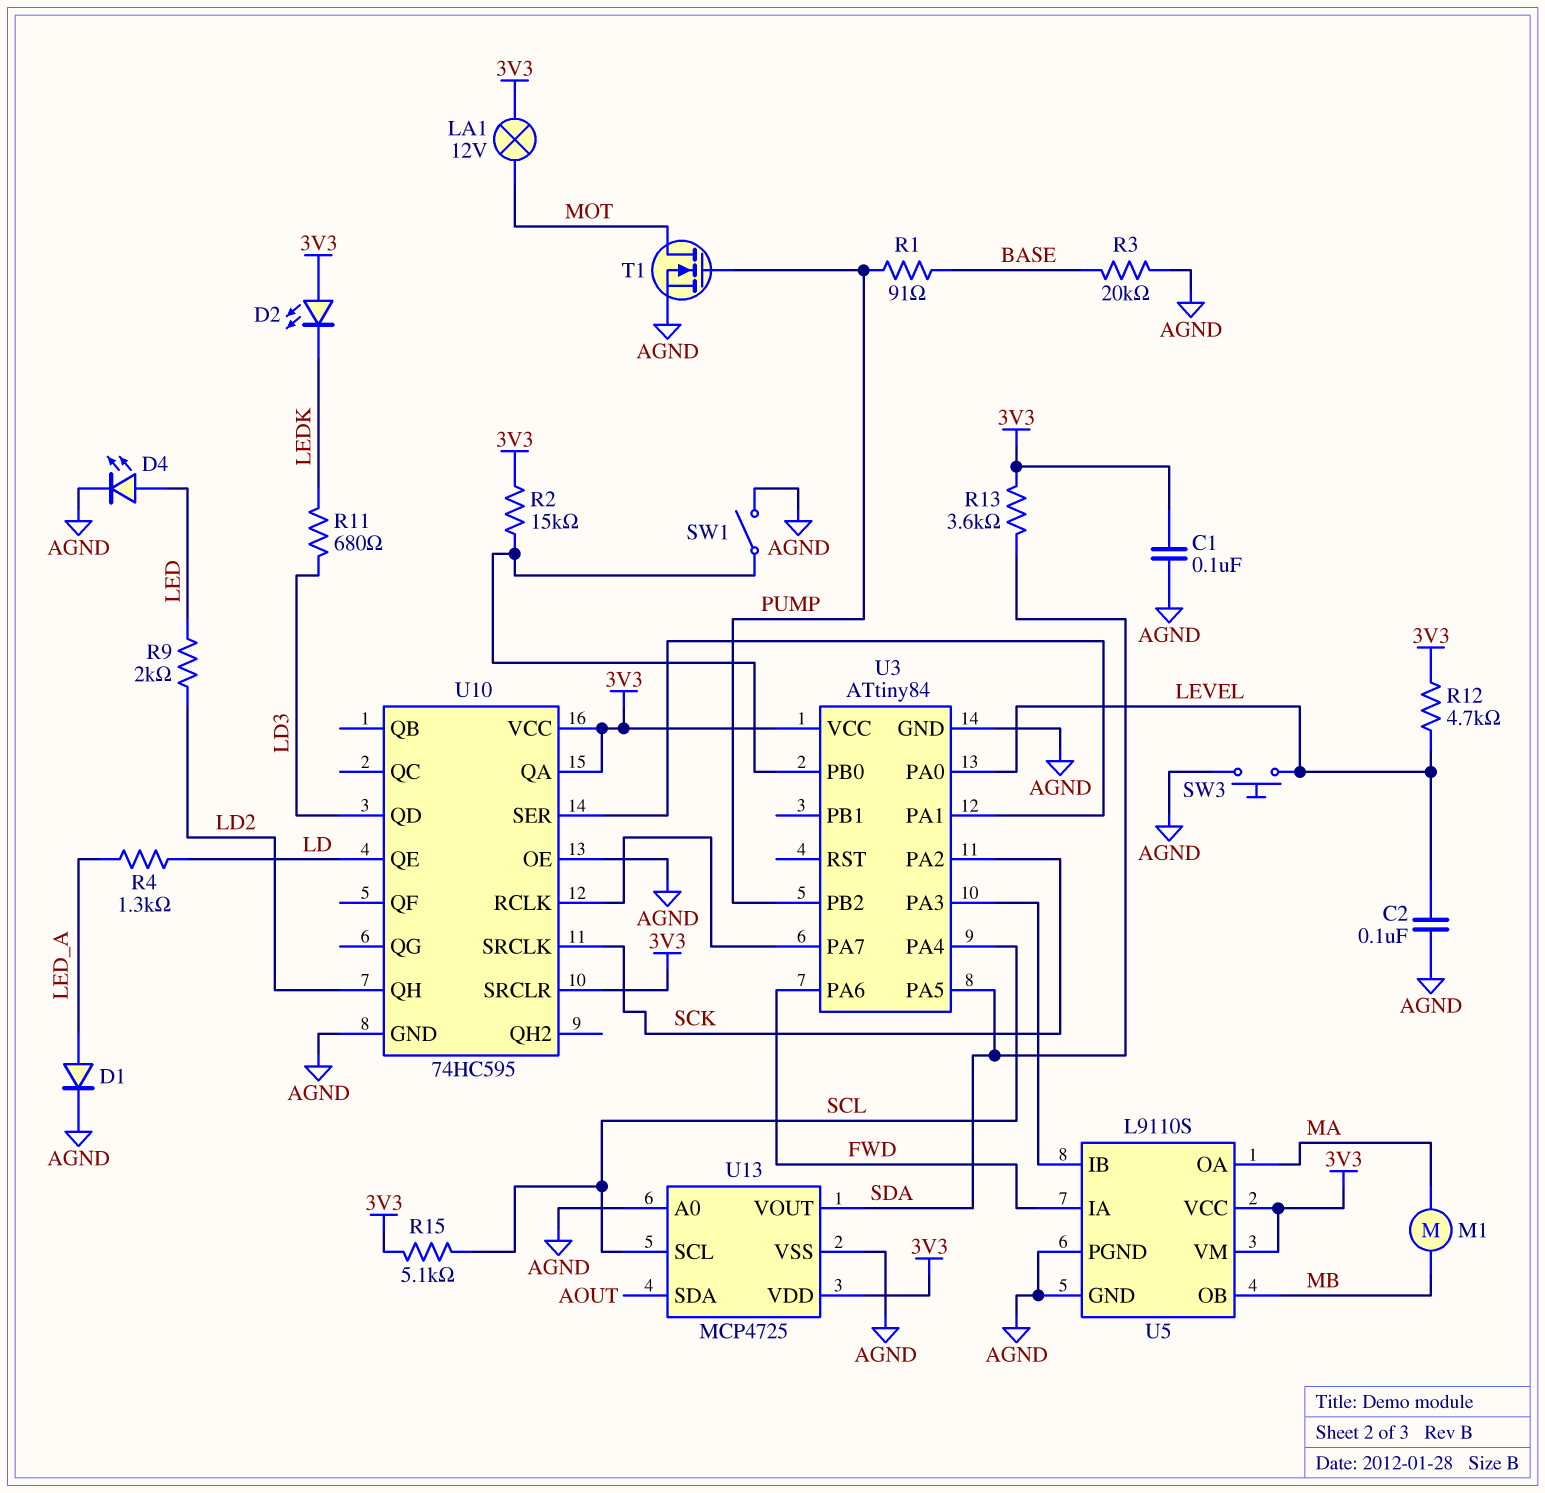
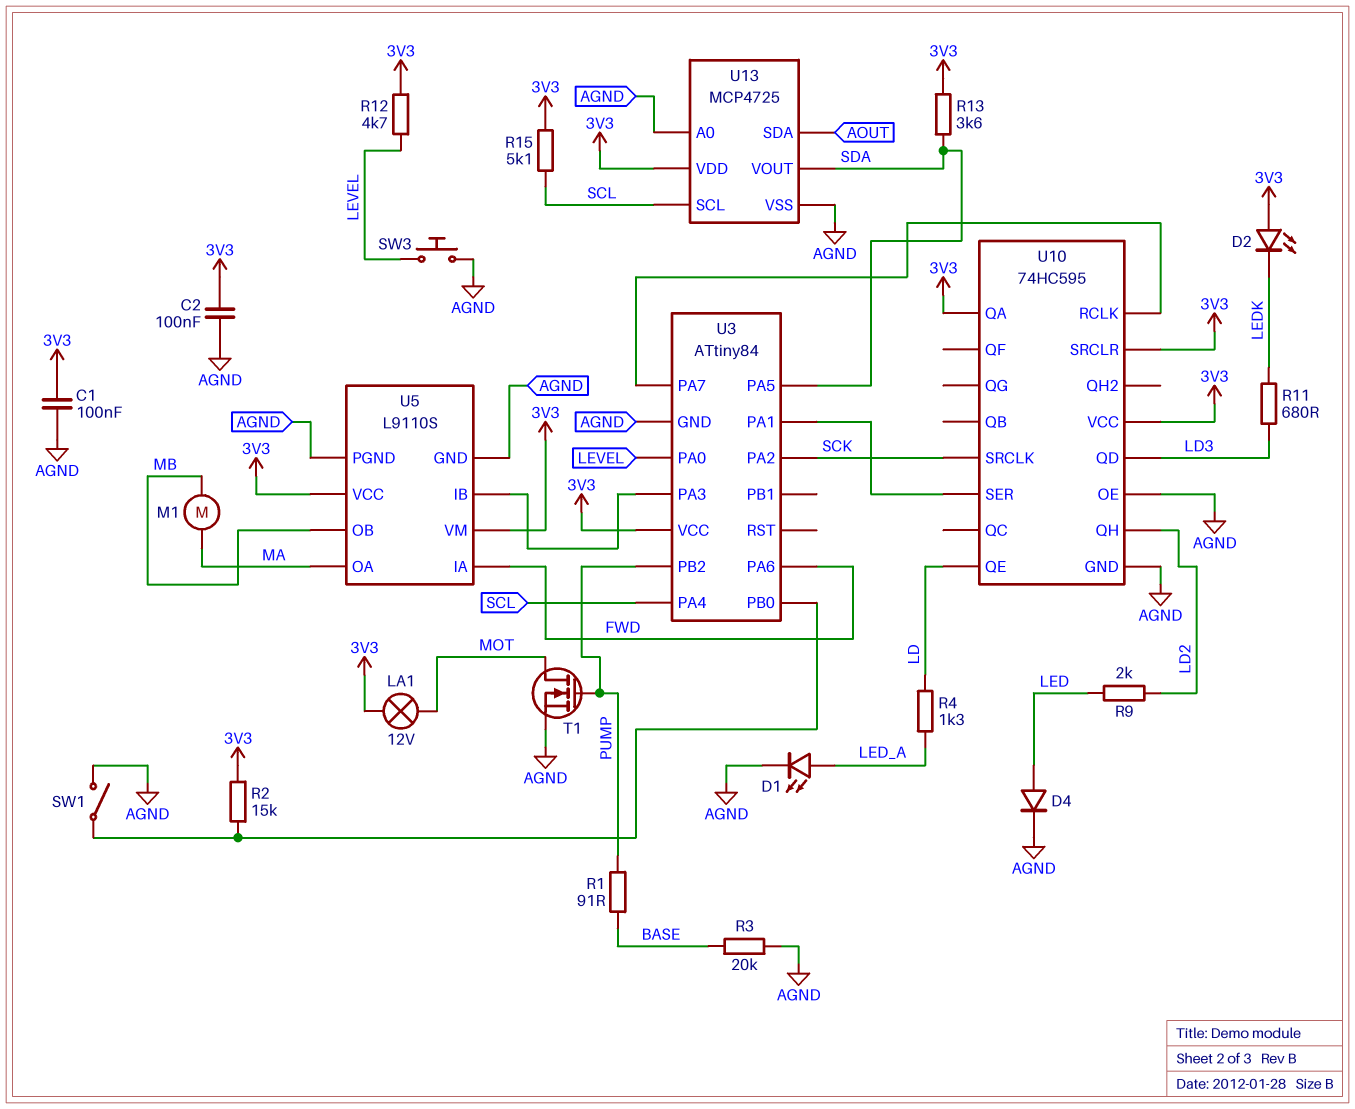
C2: 100nF (AGND, LEVEL) -> 100nF (3V3, AGND)
D1: diode (A LED_A, K AGND) -> LED (A LED_A, K AGND)
D4: LED (A LED, K AGND) -> diode (A LED, K AGND)

